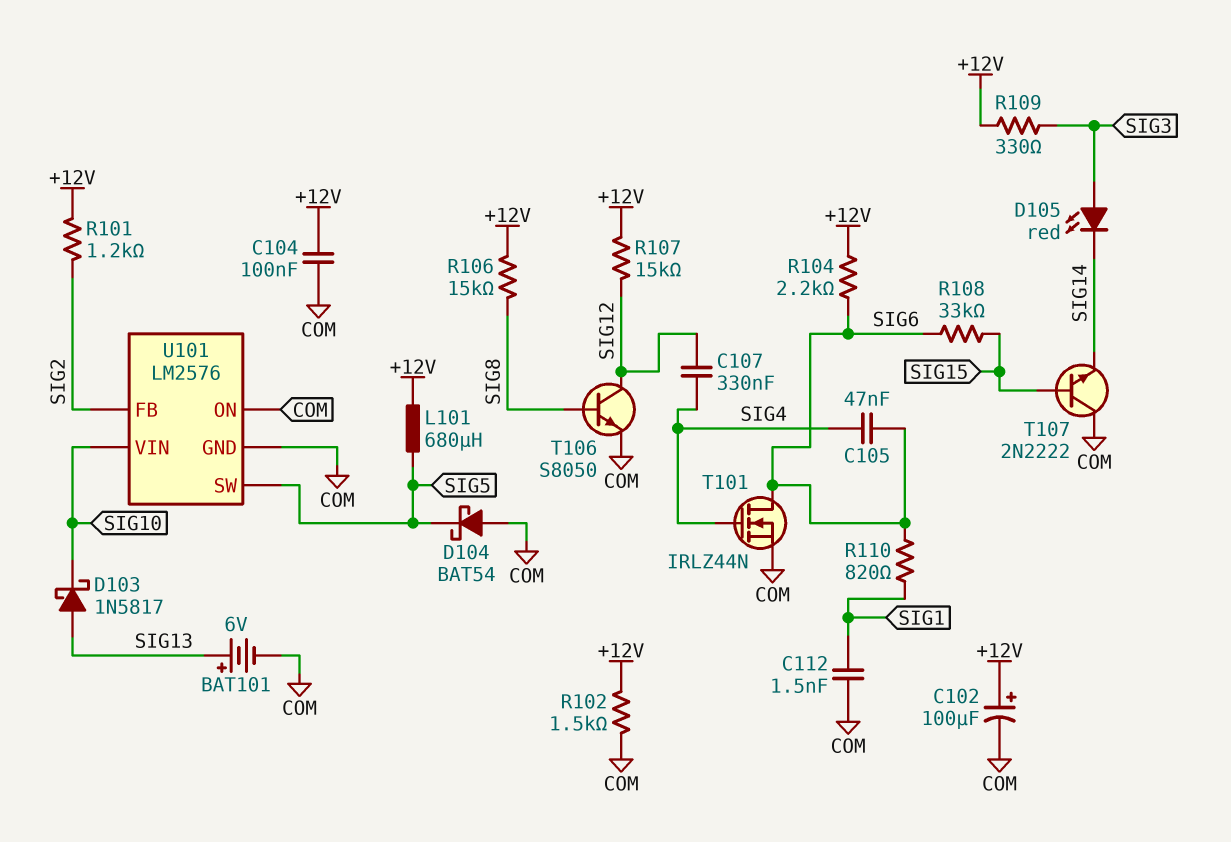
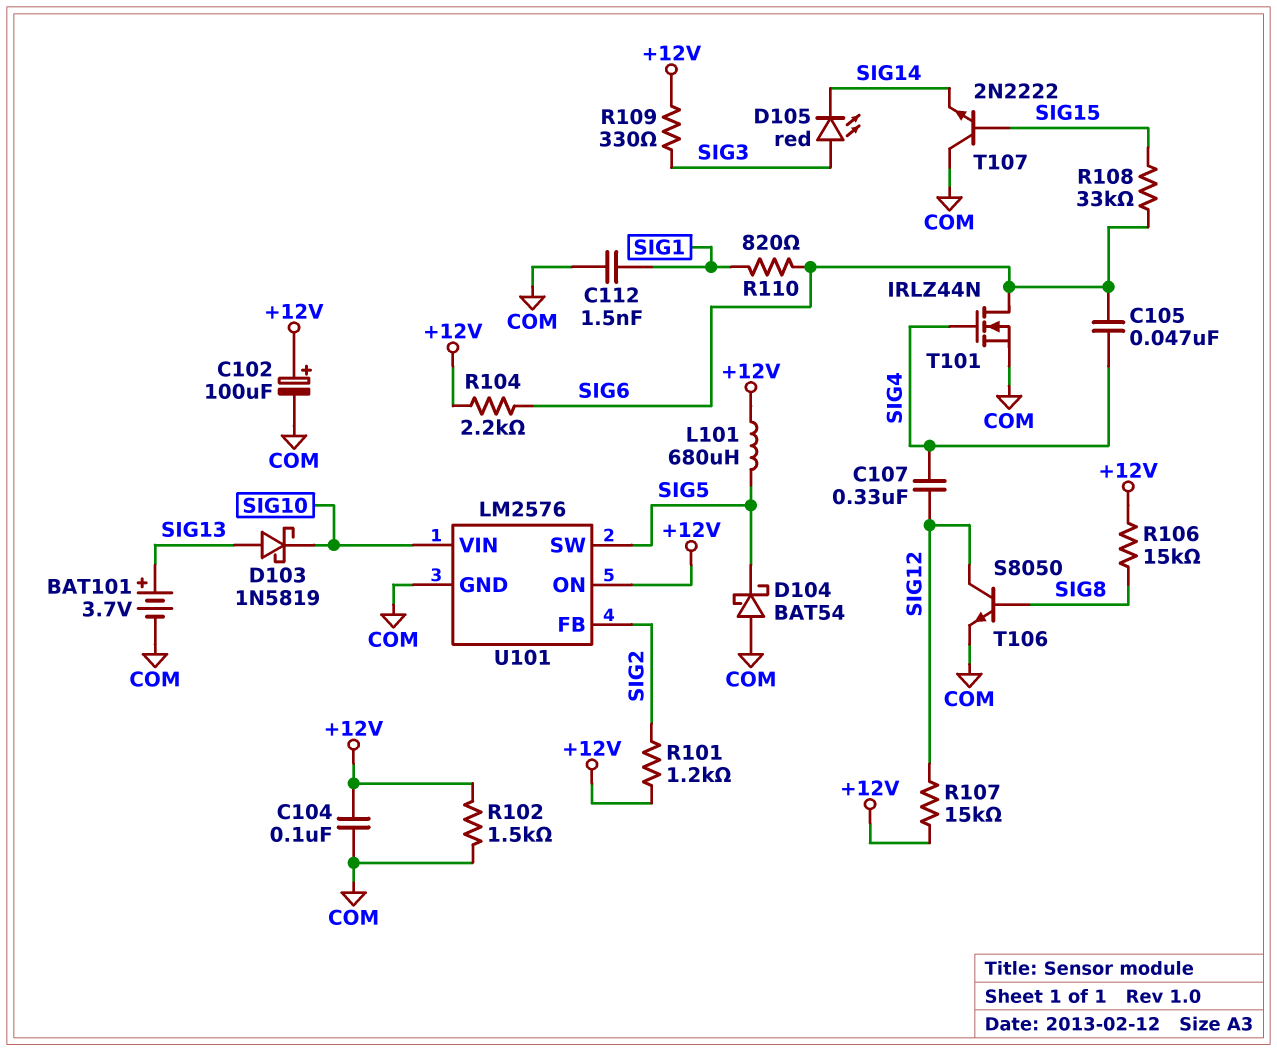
BAT101: 6V (plus SIG13, minus COM) -> 3.7V (plus SIG13, minus COM)
D103: schottky 1N5817 (A SIG13, K SIG10) -> schottky 1N5819 (A SIG13, K SIG10)
U101 pin ON: COM -> +12V

